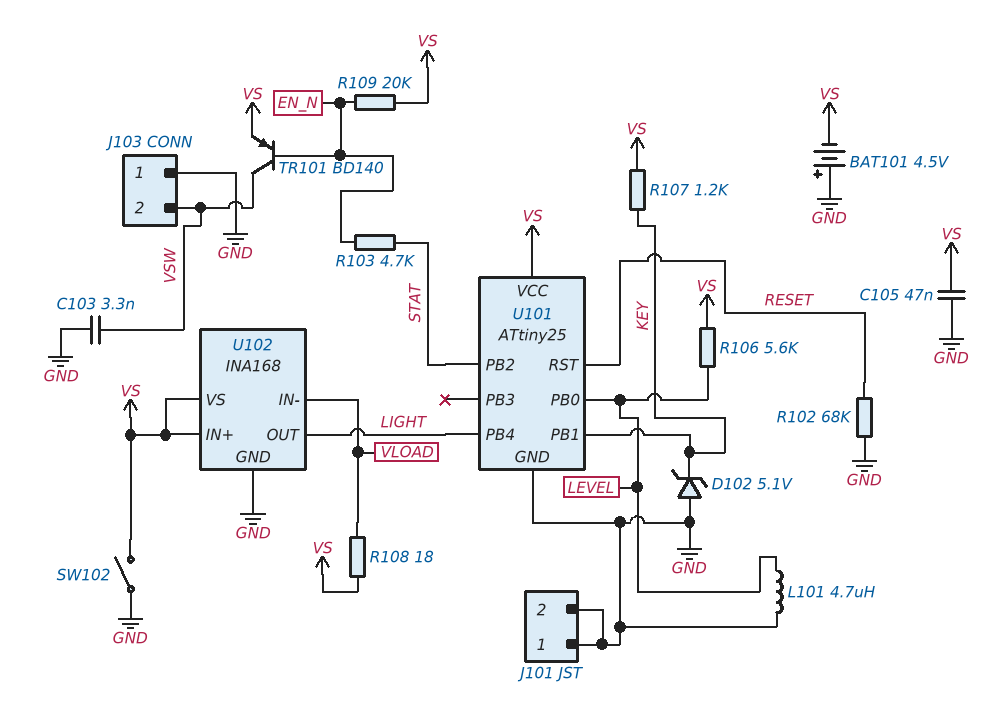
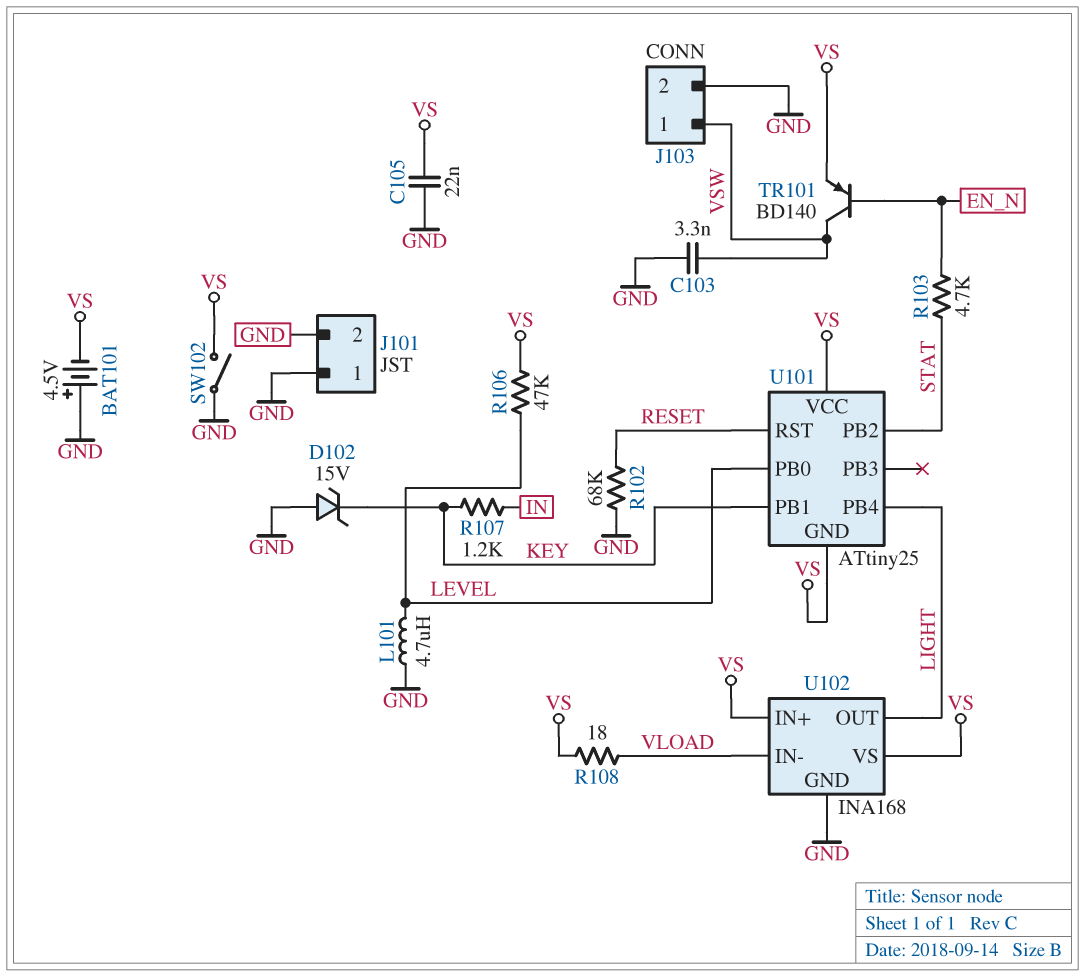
C105: 47nF (GND, VS) -> 22nF (GND, VS)
D102: zener 5.1V (A GND, K KEY) -> zener 15V (A GND, K KEY)
J103 pin 1: GND -> VSW
J103 pin 2: VSW -> GND
R106: 5.6k (LEVEL, VS) -> 47k (LEVEL, VS)
R107: 1.2k (KEY, VS) -> 1.2k (IN, KEY)
R109: 20k (EN_N, VS) -> none
U101 pin GND: GND -> VS

